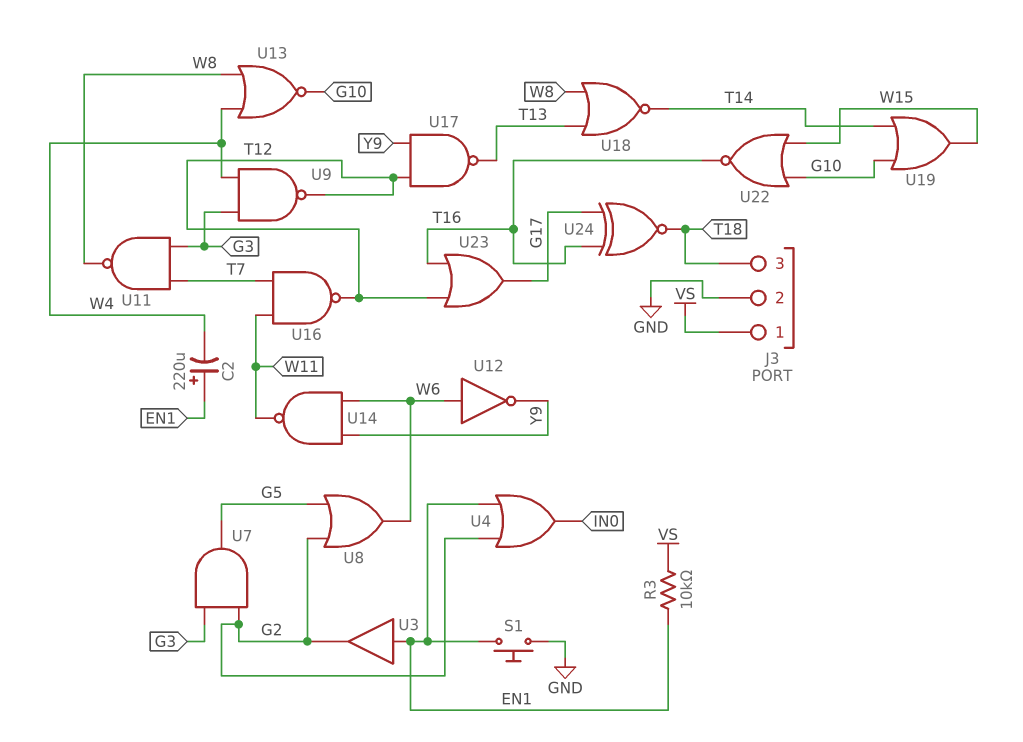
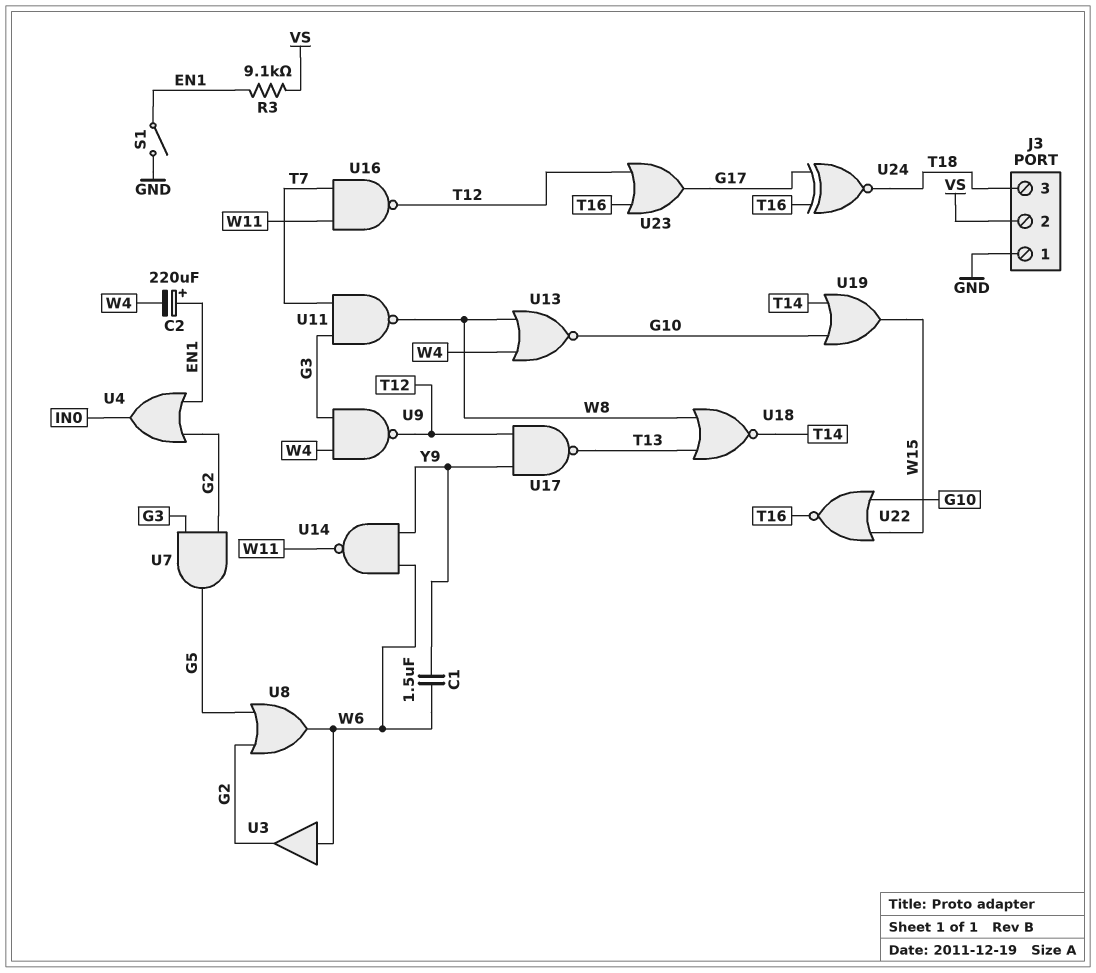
C1: none -> 1.5uF (W6, Y9)
J3 pin 1: VS -> GND
J3 pin 2: GND -> VS
R3: 10k (EN1, VS) -> 9.1k (EN1, VS)
S1: button (EN1, GND) -> switch (EN1, GND)
U3: buffer (in EN1, out G2) -> buffer (in W6, out G2)
U12: NOT (in W6, out Y9) -> none

